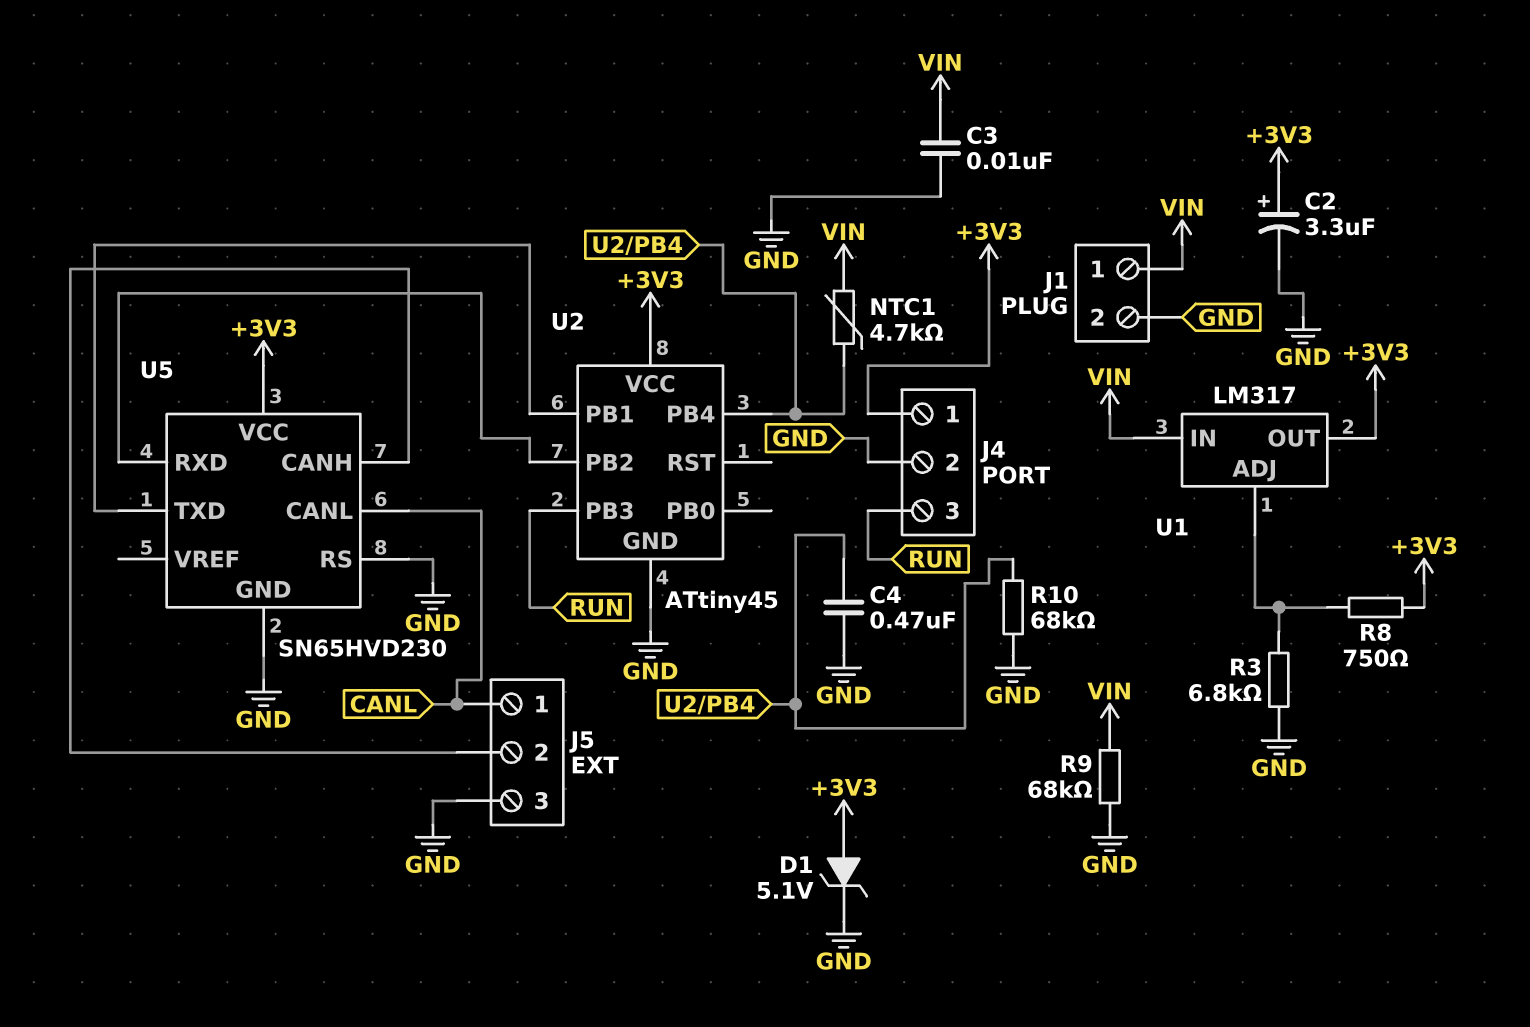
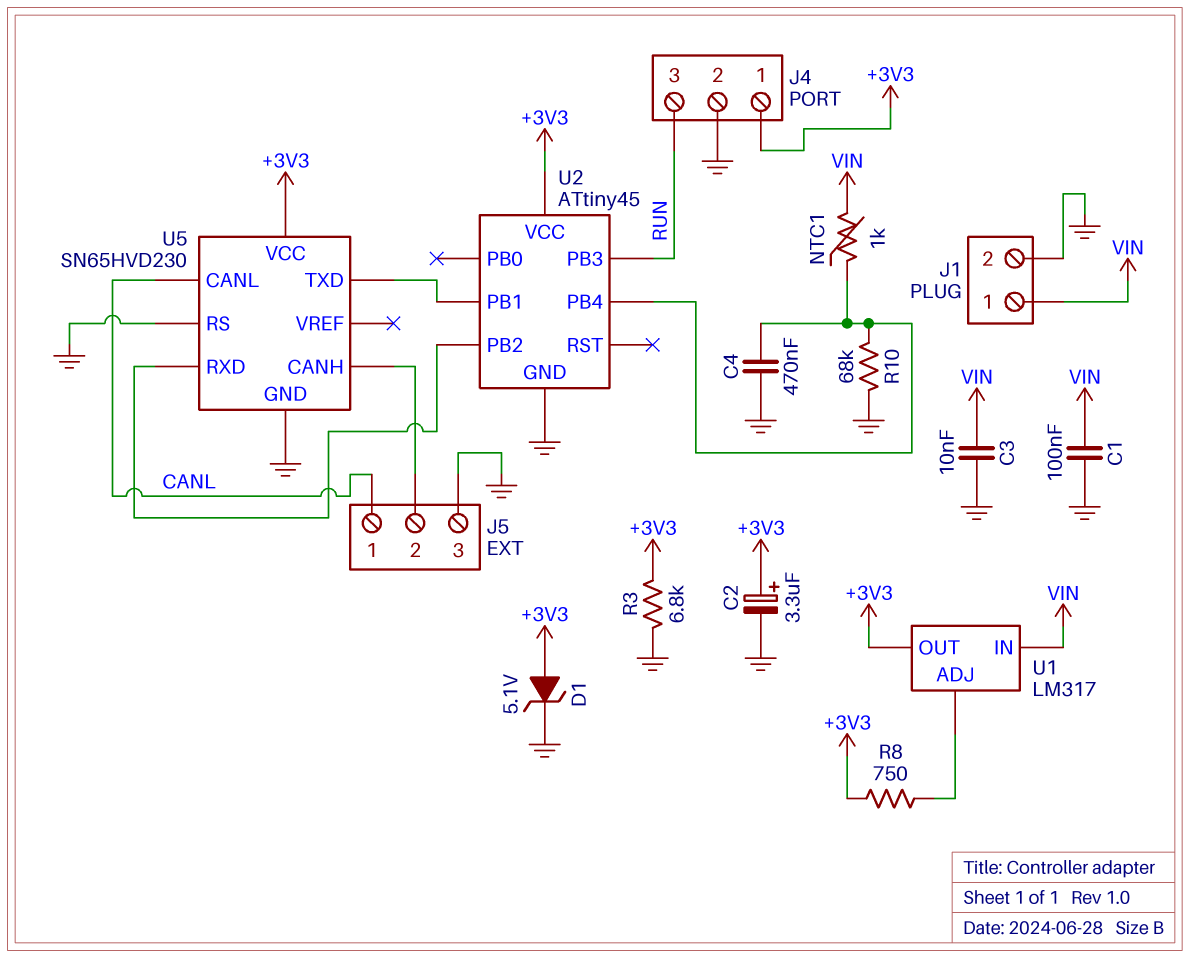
C1: none -> 100nF (GND, VIN)
NTC1: 4.7k (U2/PB4, VIN) -> 1k (U2/PB4, VIN)
R3: 6.8k (GND, U1/ADJ) -> 6.8k (+3V3, GND)
R9: 68k (GND, VIN) -> none

